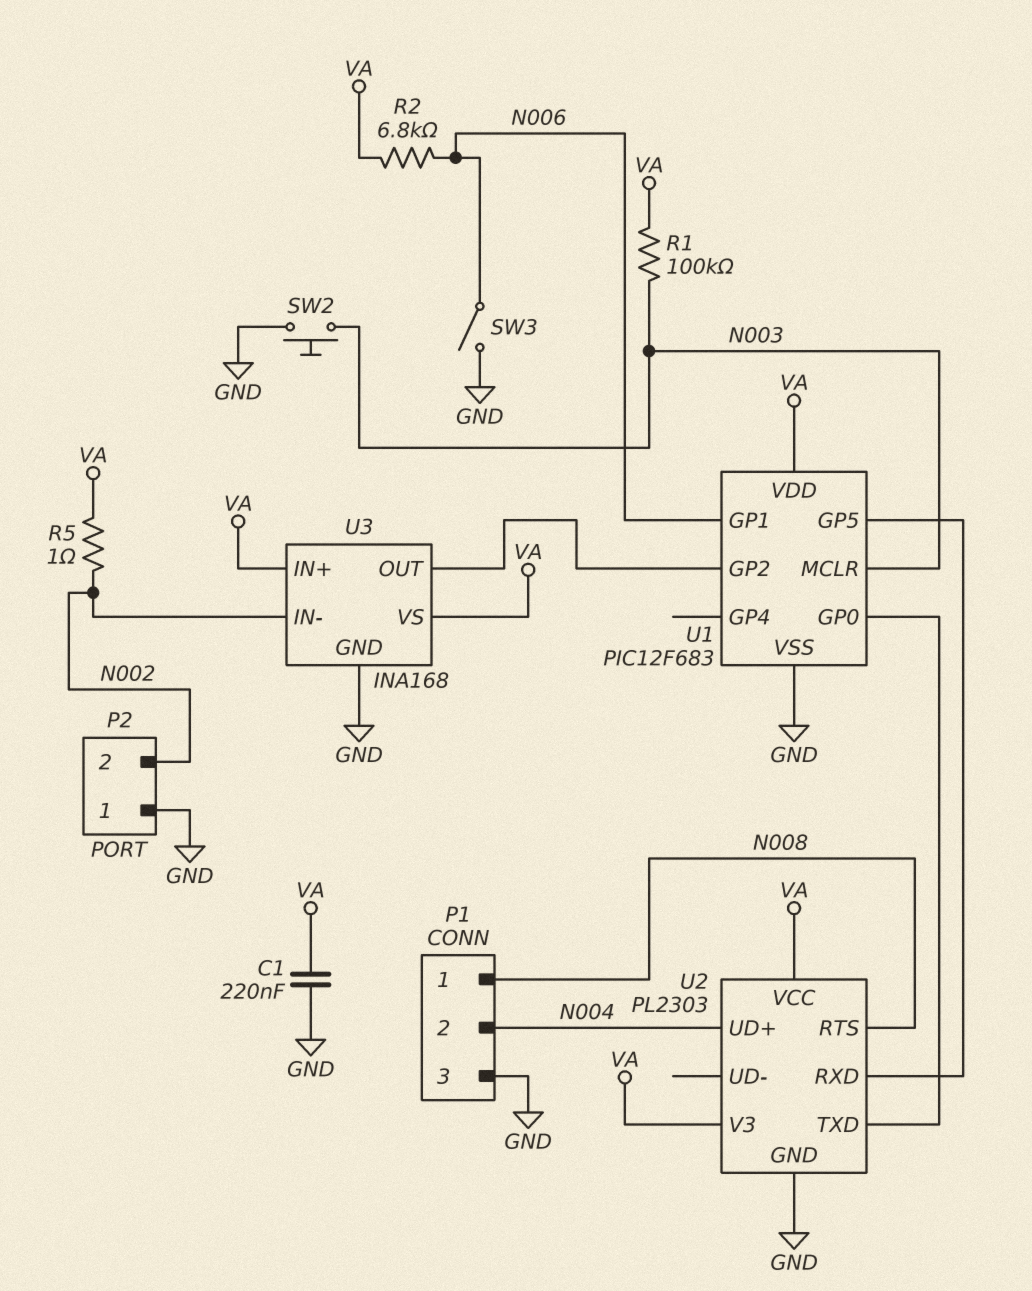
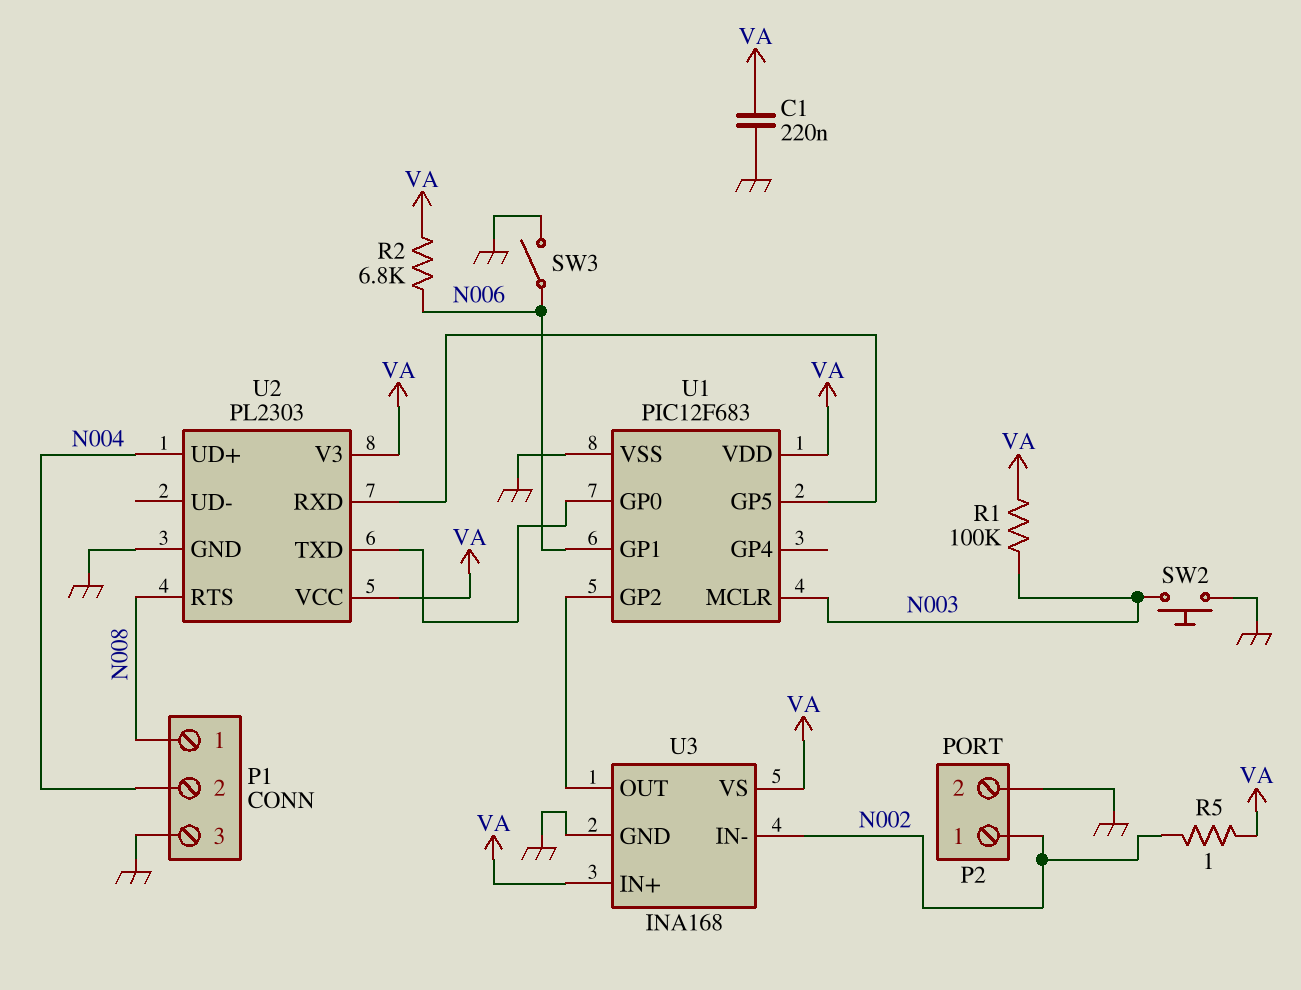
P2 pin 1: GND -> N002
P2 pin 2: N002 -> GND

